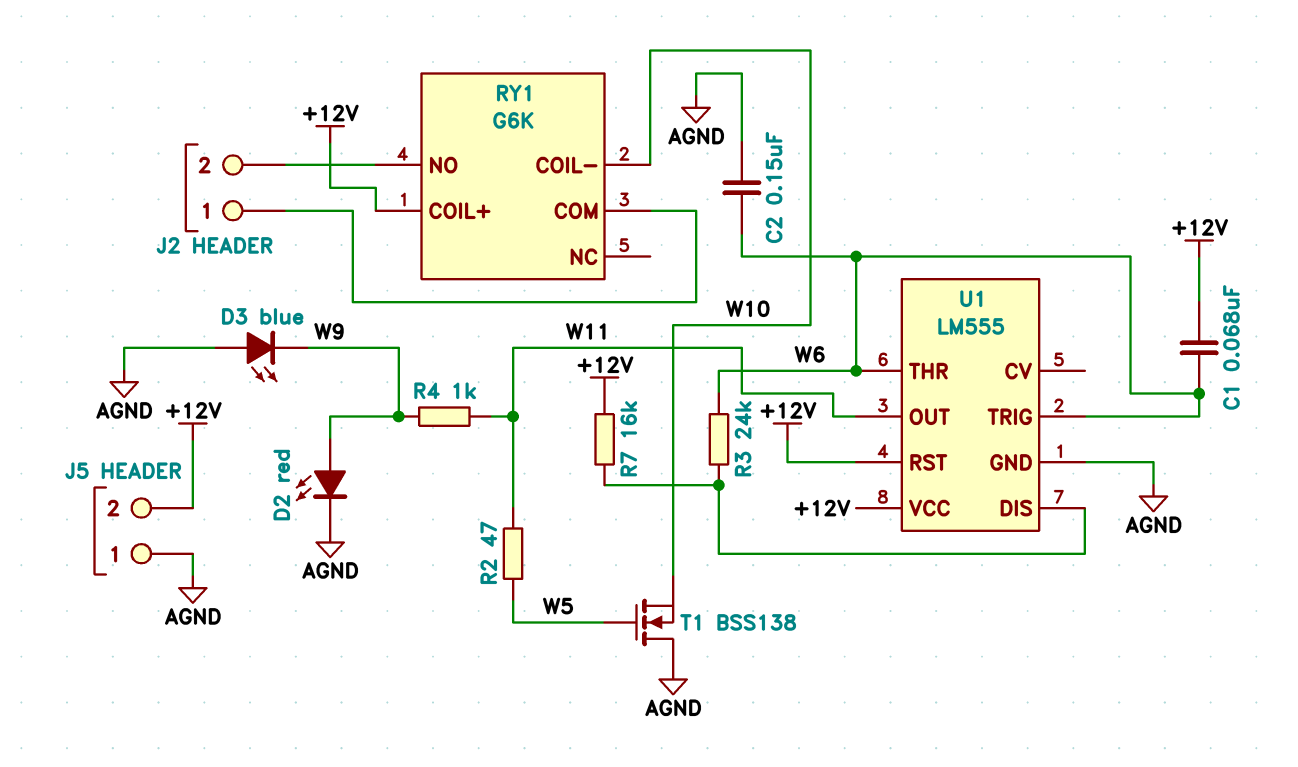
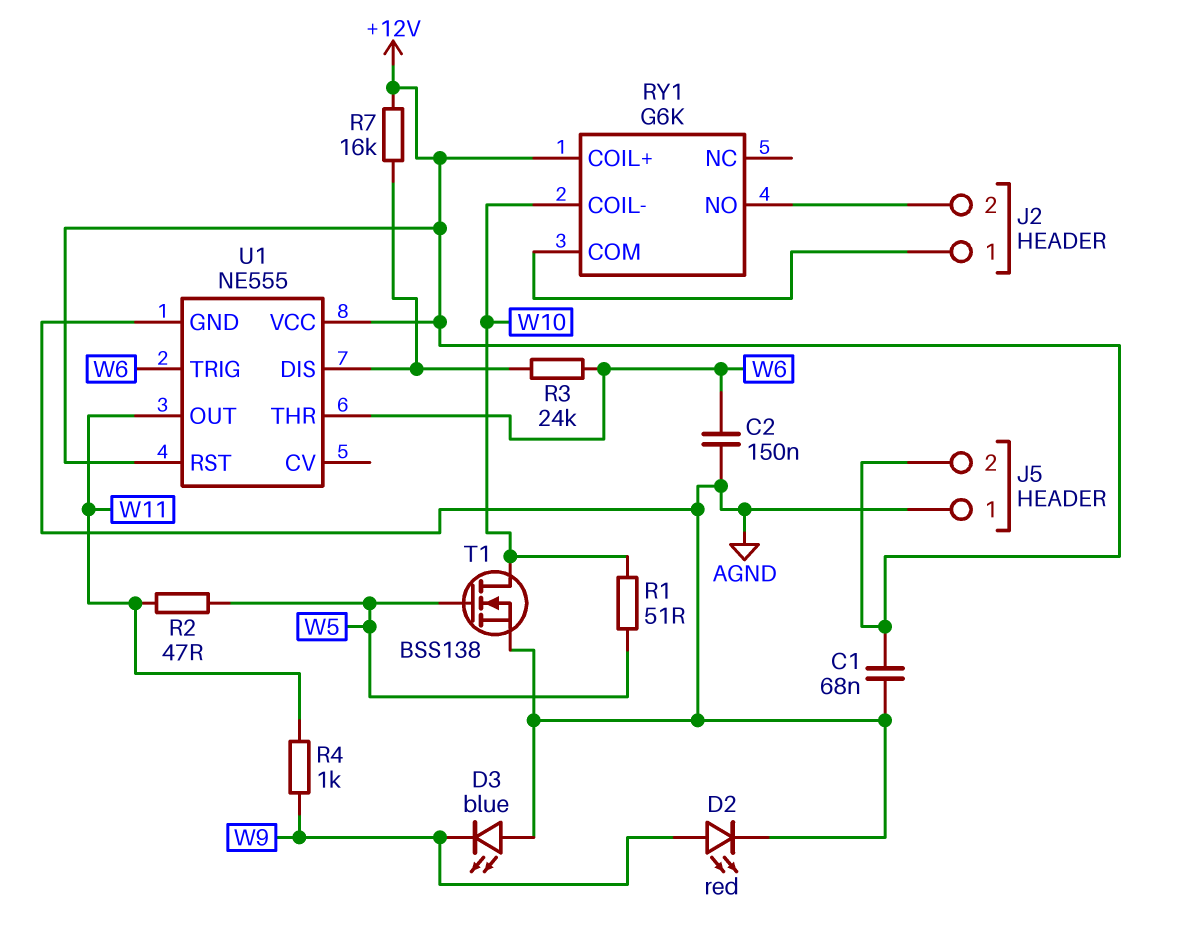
C1: 68nF (+12V, W6) -> 68nF (+12V, AGND)
R1: none -> 51 (W5, W10)
T1: NMOS BSS138 (G W5, D AGND, S W10) -> NMOS BSS138 (G W5, D W10, S AGND)
U1: LM555 -> NE555

